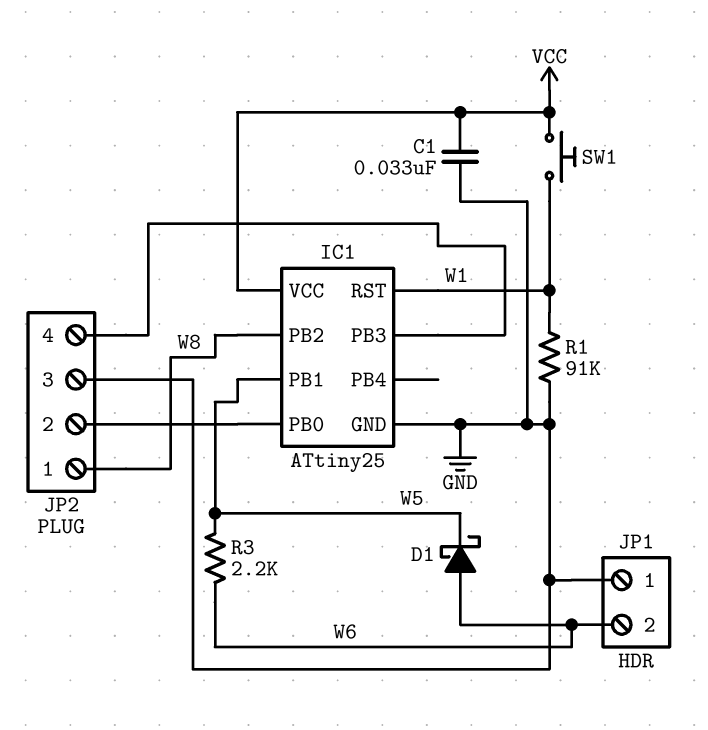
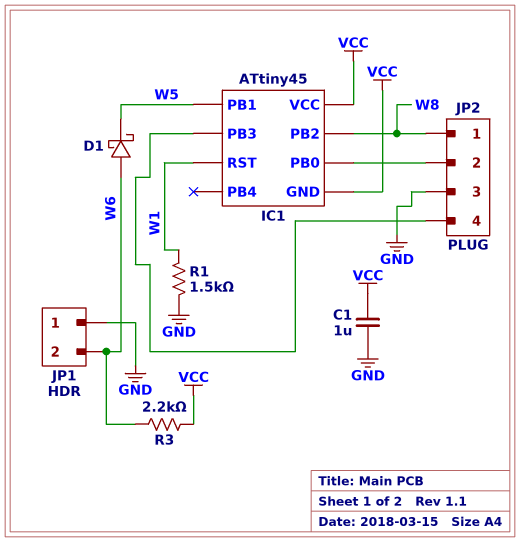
C1: 33nF (GND, VCC) -> 1uF (GND, VCC)
IC1: ATtiny25 -> ATtiny45
IC1 pin GND: GND -> VCC
R1: 91k (GND, W1) -> 1.5k (GND, W1)
R3: 2.2k (W5, W6) -> 2.2k (VCC, W6)
SW1: button (VCC, W1) -> none

